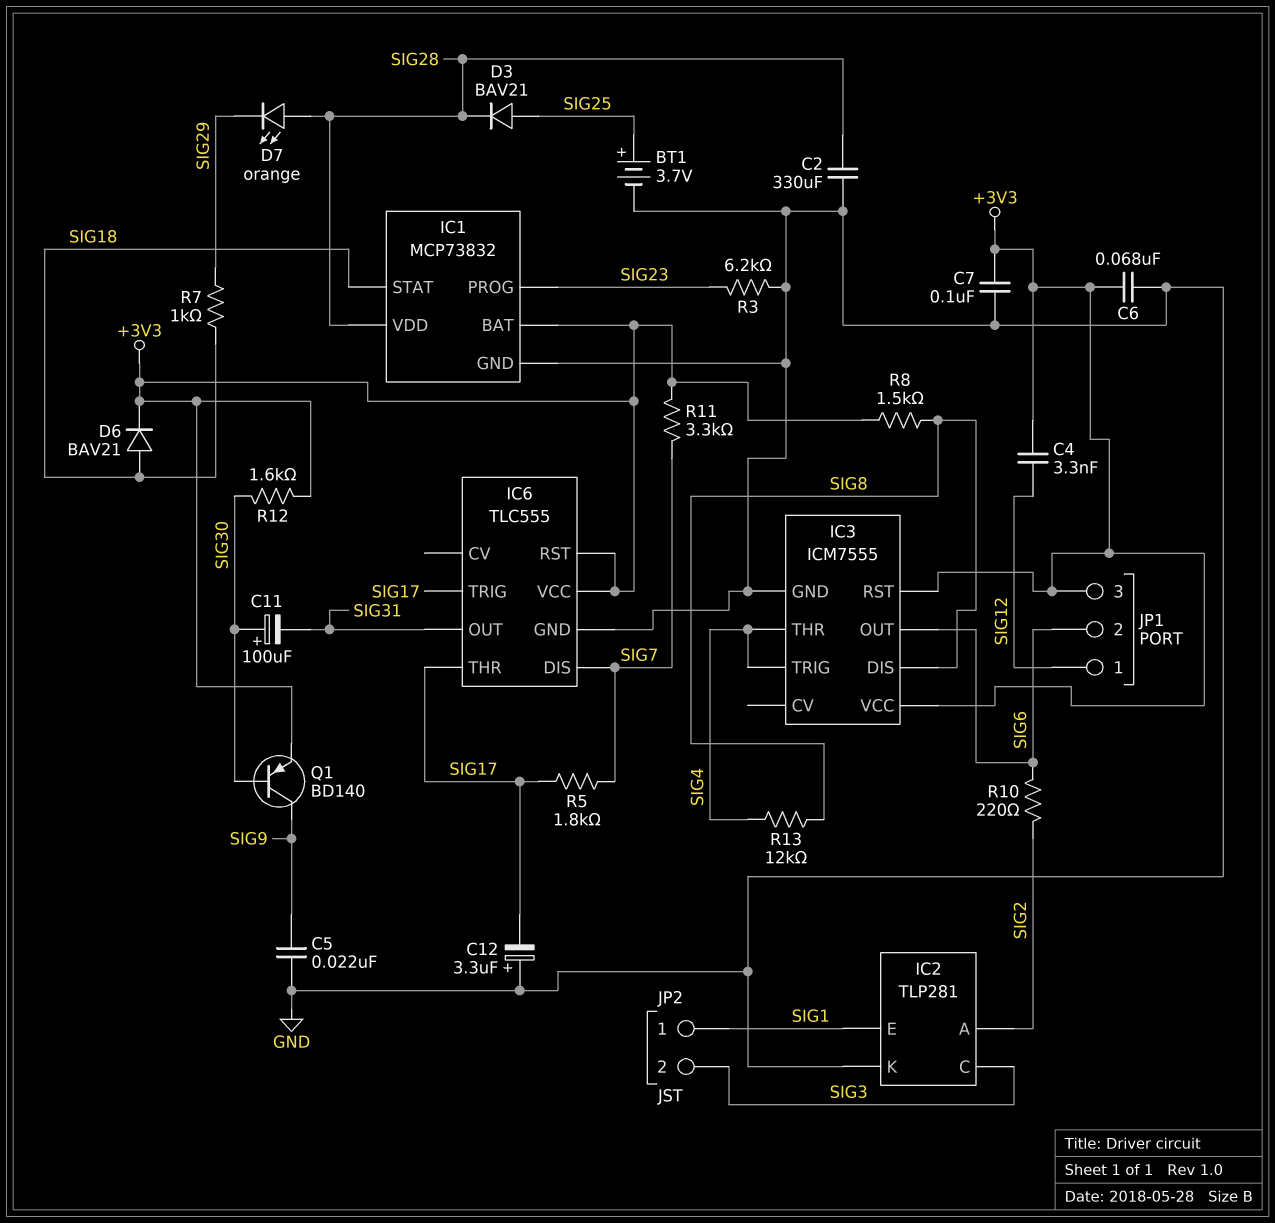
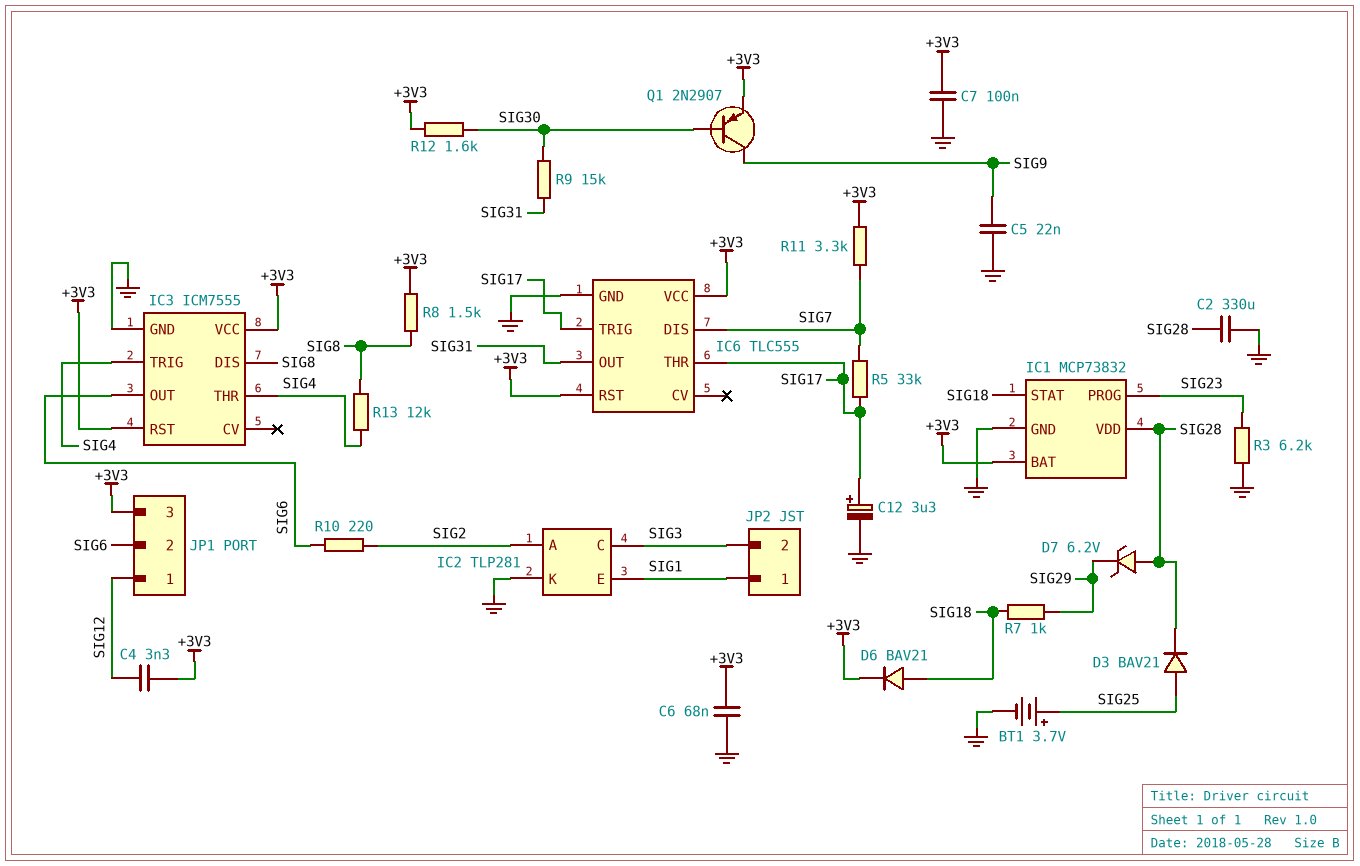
C11: 100uF (plus SIG30, minus SIG31) -> none
C12: 3.3uF (plus GND, minus SIG17) -> 3.3uF (plus SIG17, minus GND)
D7: LED orange (A SIG28, K SIG29) -> zener 6.2V (A SIG28, K SIG29)
Q1: PNP BD140 (B SIG30, C SIG9, E +3V3) -> PNP 2N2907 (B SIG30, C SIG9, E +3V3)
R5: 1.8k (SIG7, SIG17) -> 33k (SIG7, SIG17)
R9: none -> 15k (SIG30, SIG31)

